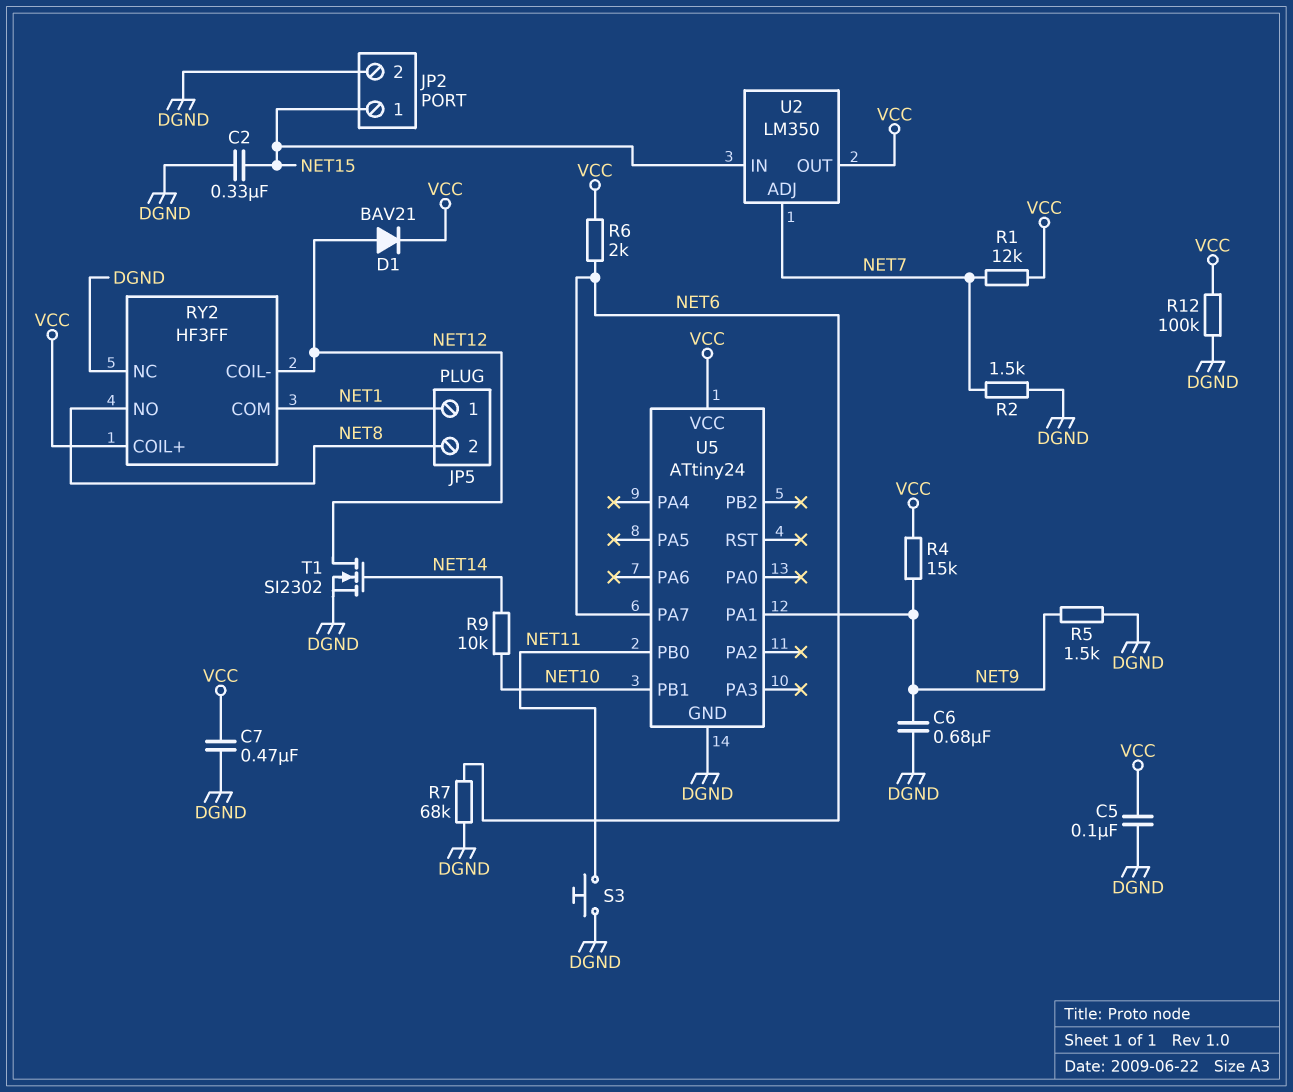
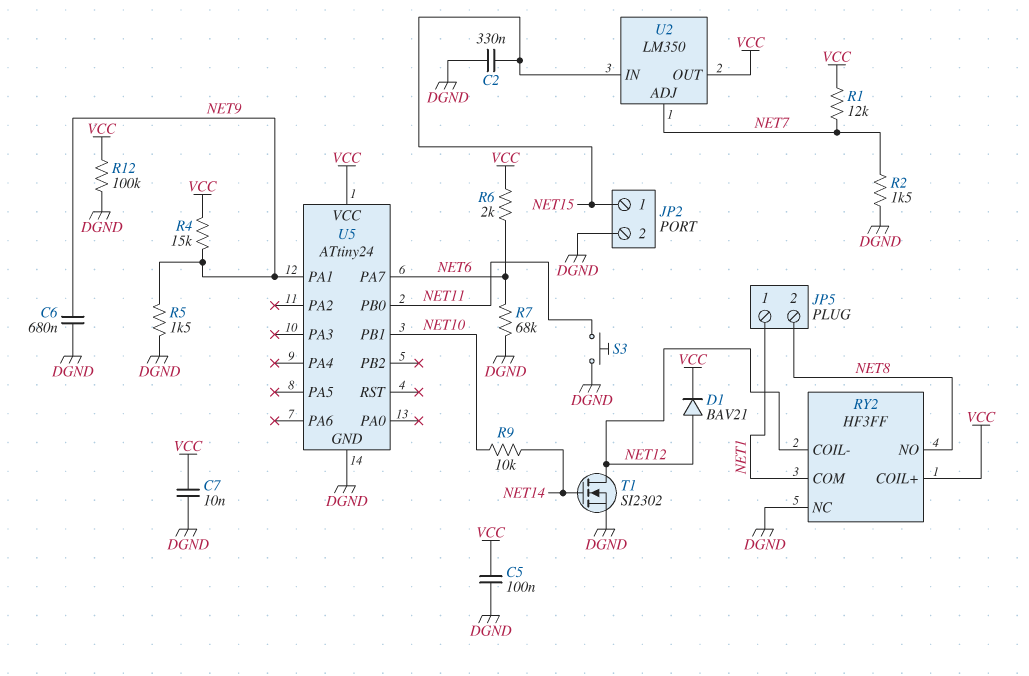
C7: 470nF (DGND, VCC) -> 10nF (DGND, VCC)

